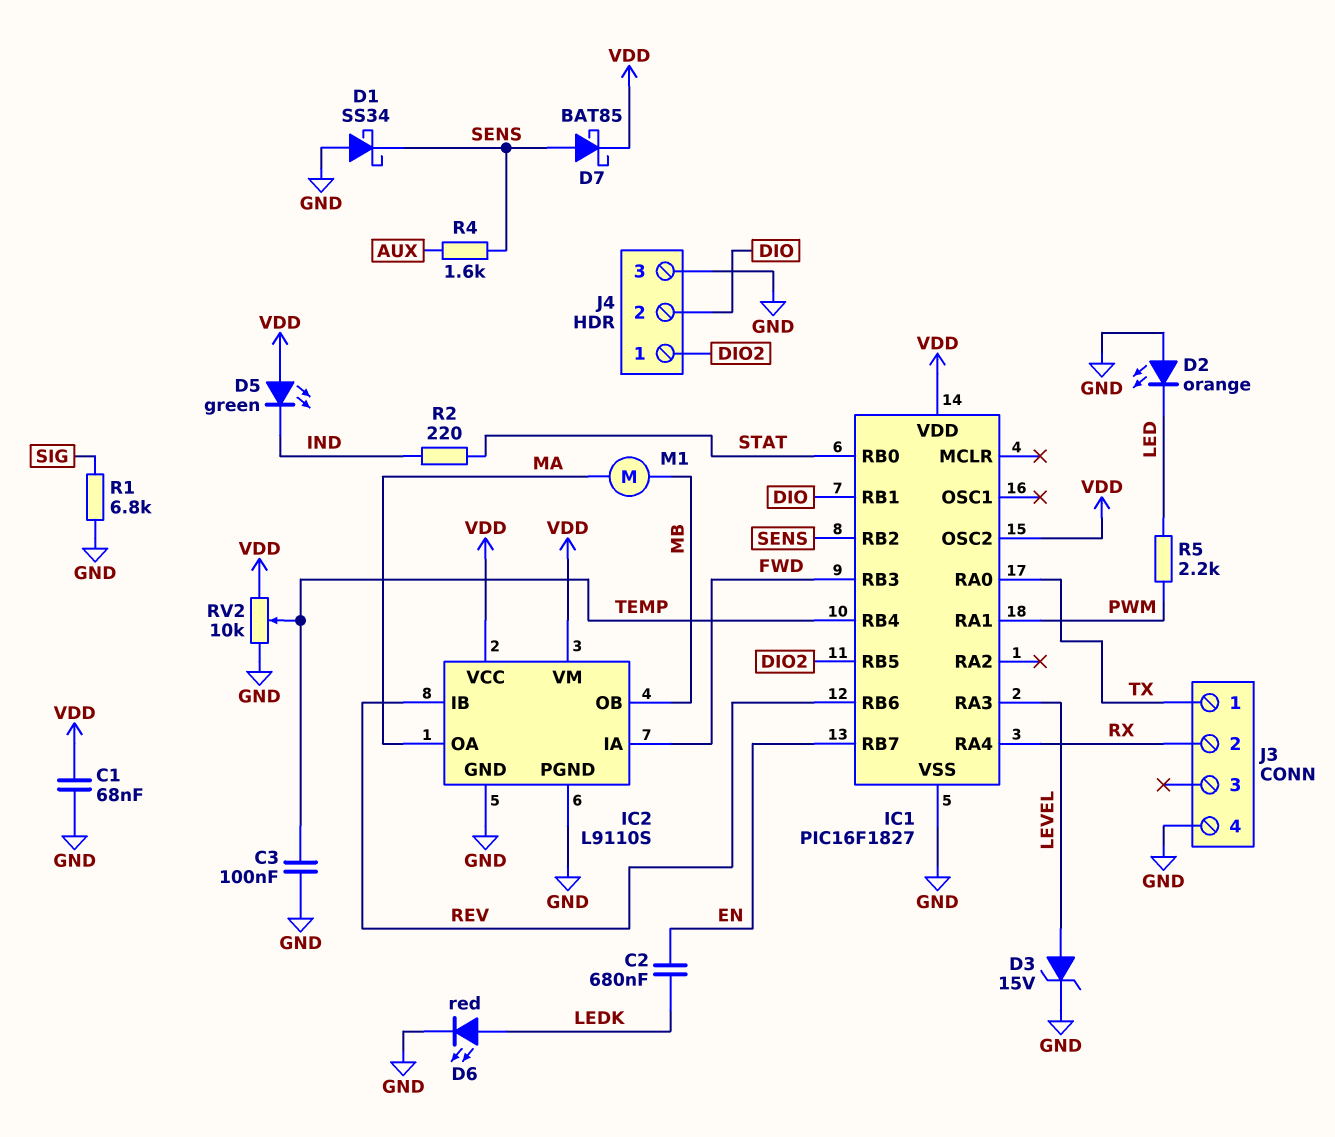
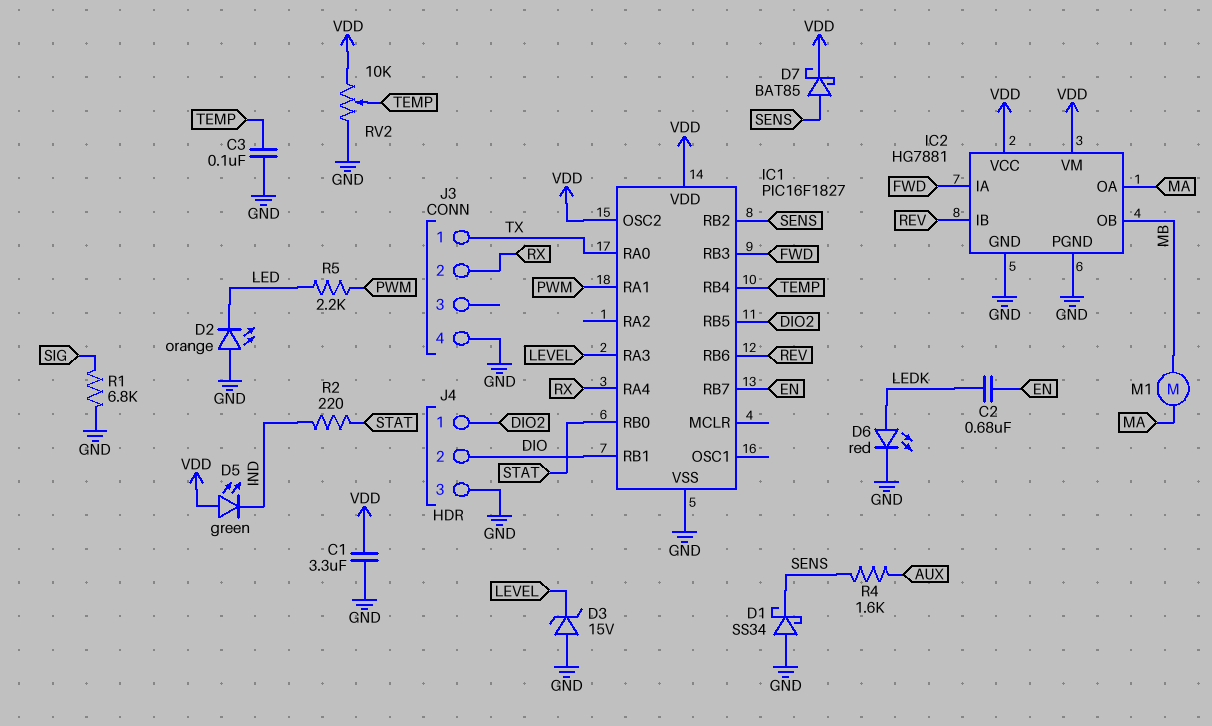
C1: 68nF (GND, VDD) -> 3.3uF (GND, VDD)
D3: zener 15V (A LEVEL, K GND) -> zener 15V (A GND, K LEVEL)
IC2: L9110S -> HG7881

